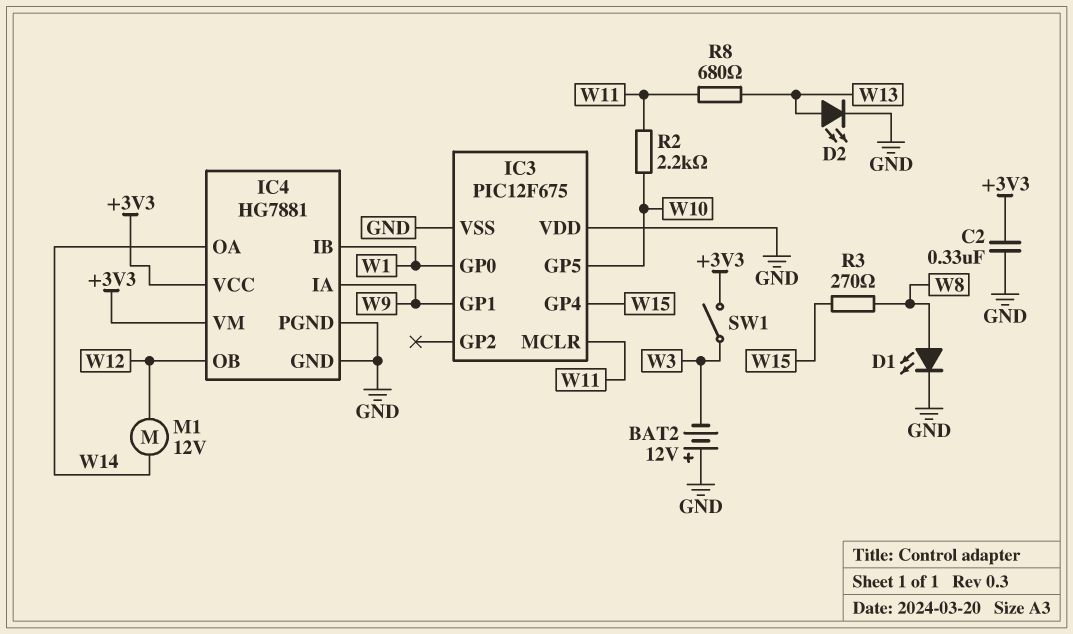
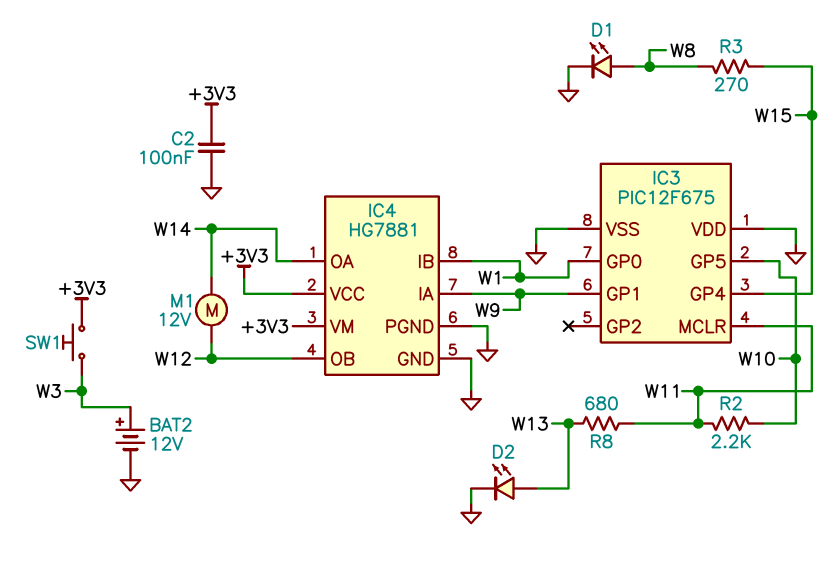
BAT2: 12V (plus GND, minus W3) -> 12V (plus W3, minus GND)
C2: 330nF (+3V3, GND) -> 100nF (+3V3, GND)
SW1: switch (+3V3, W3) -> button (+3V3, W3)

